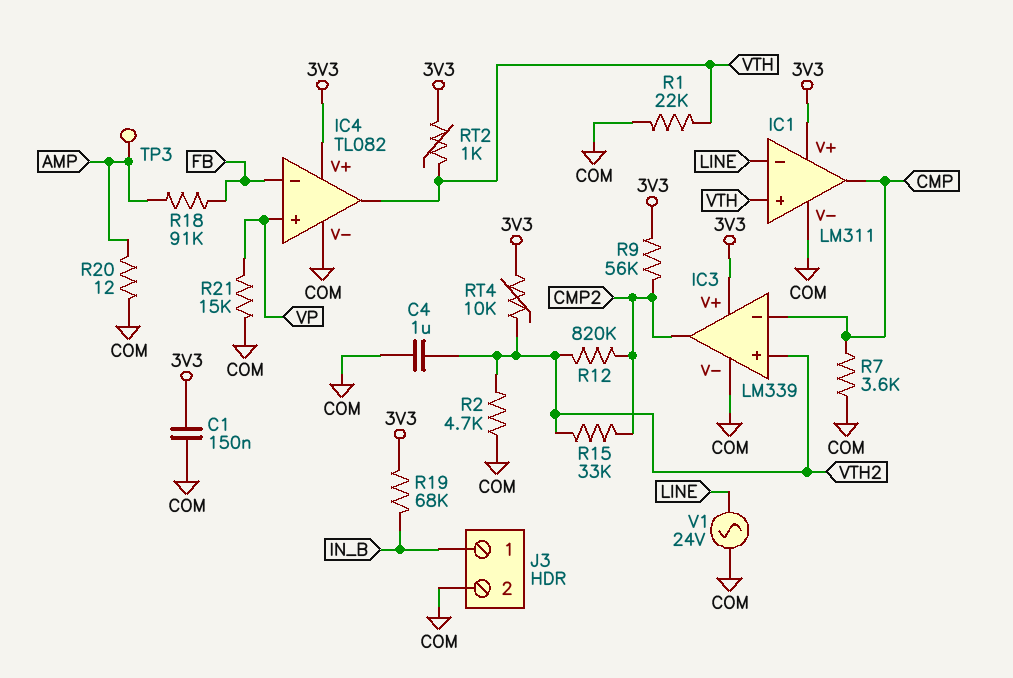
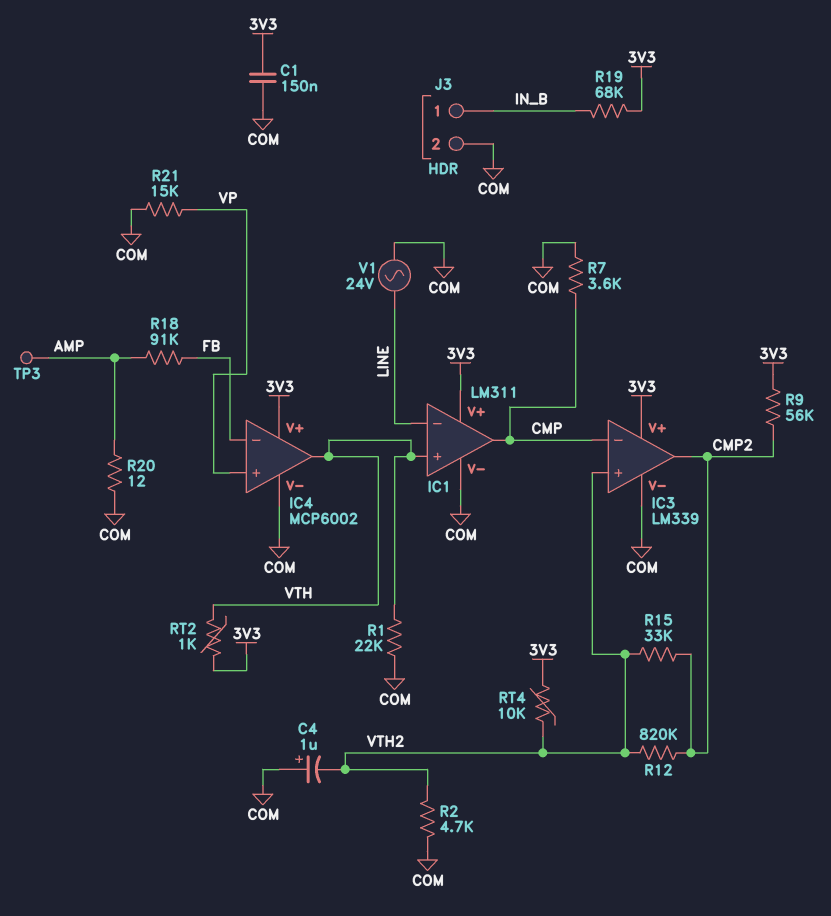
C4: 1uF (COM, VTH2) -> 1uF (plus COM, minus VTH2)
IC4: TL082 -> MCP6002

